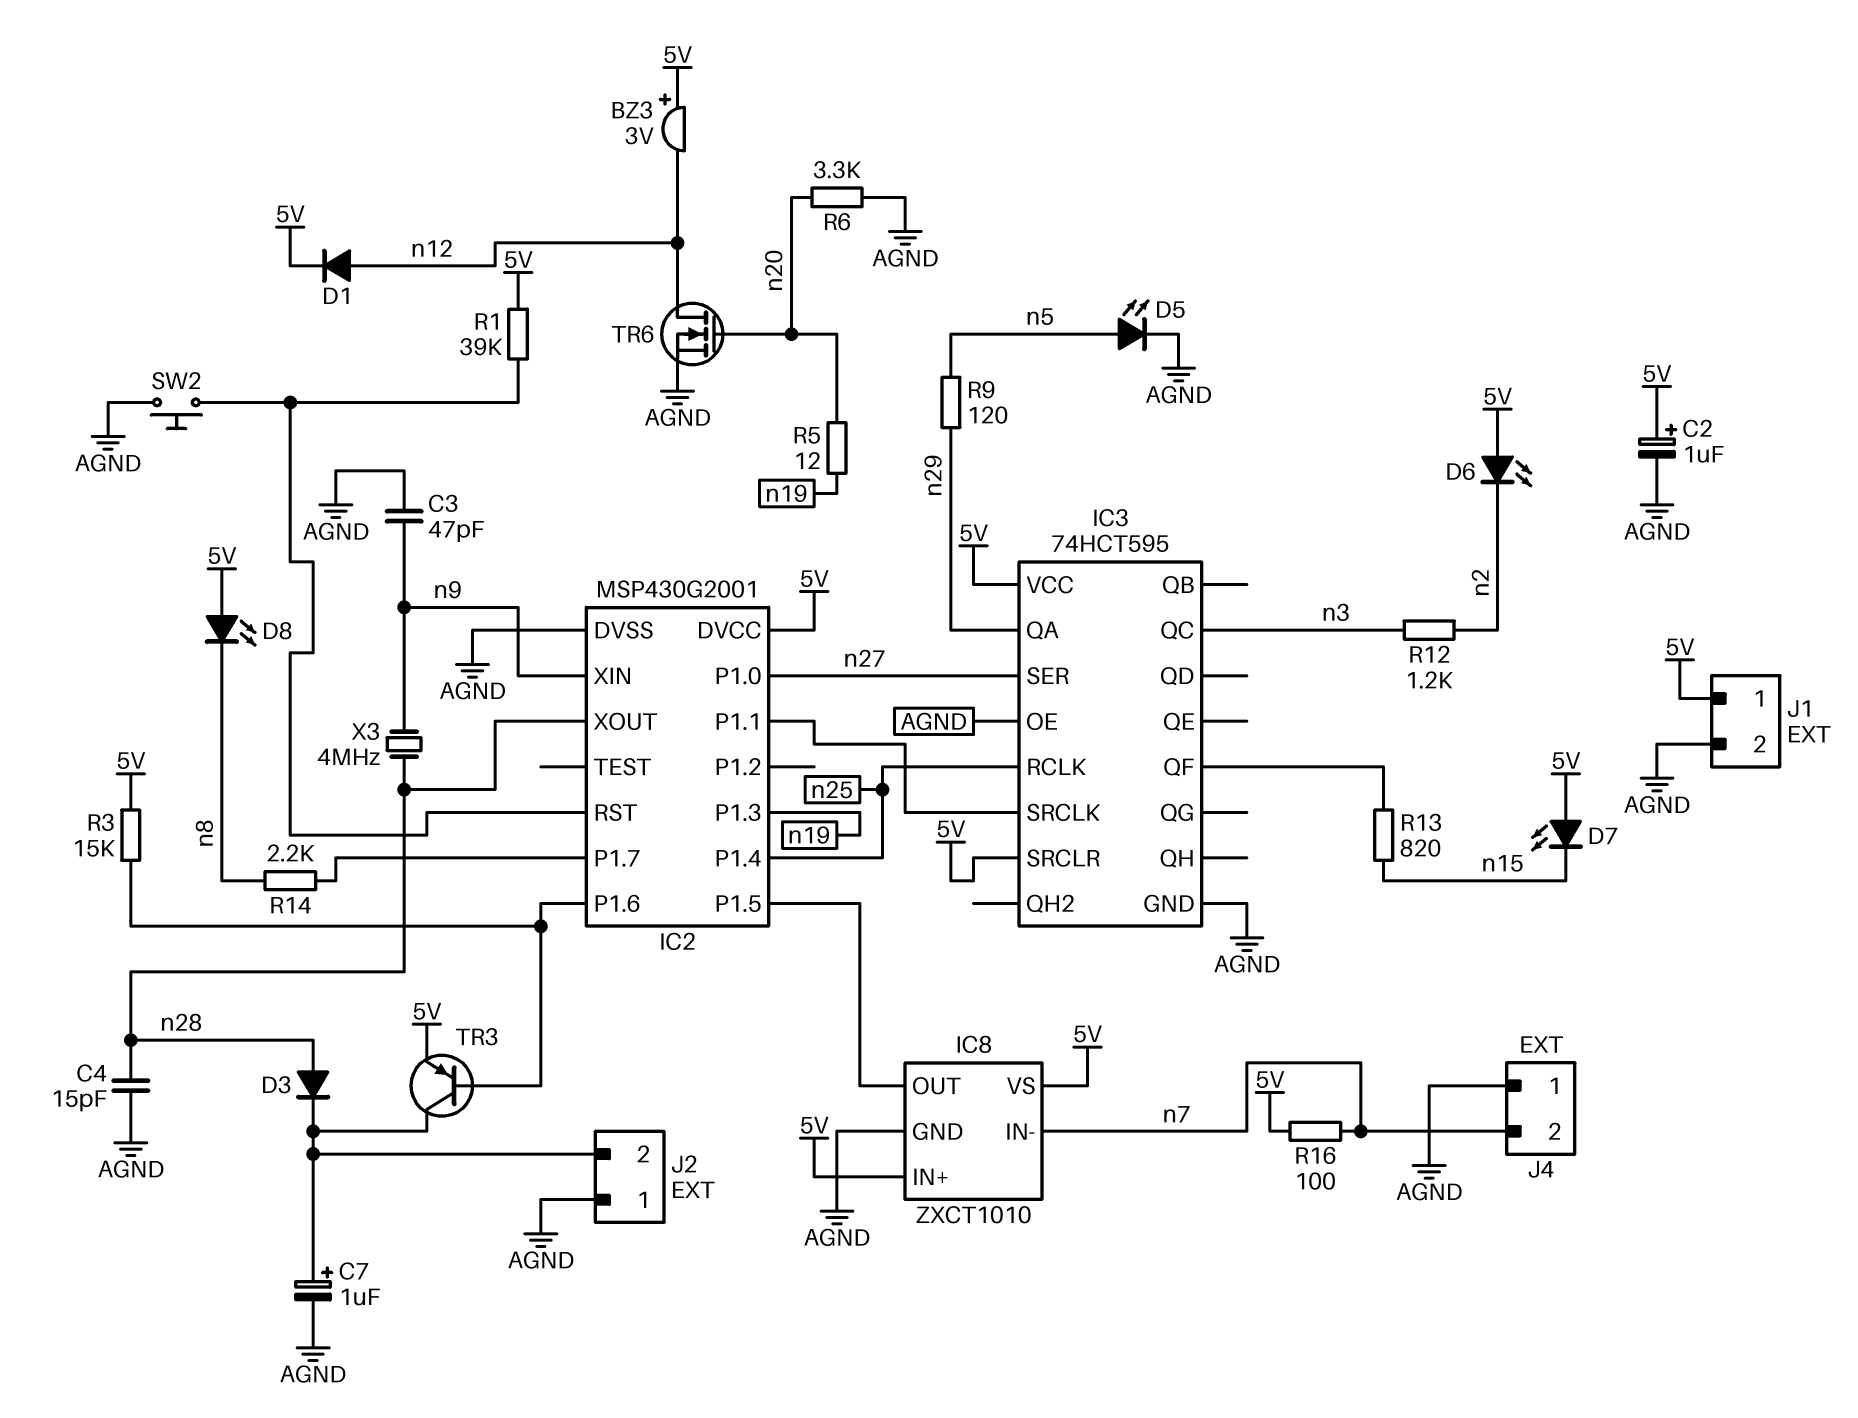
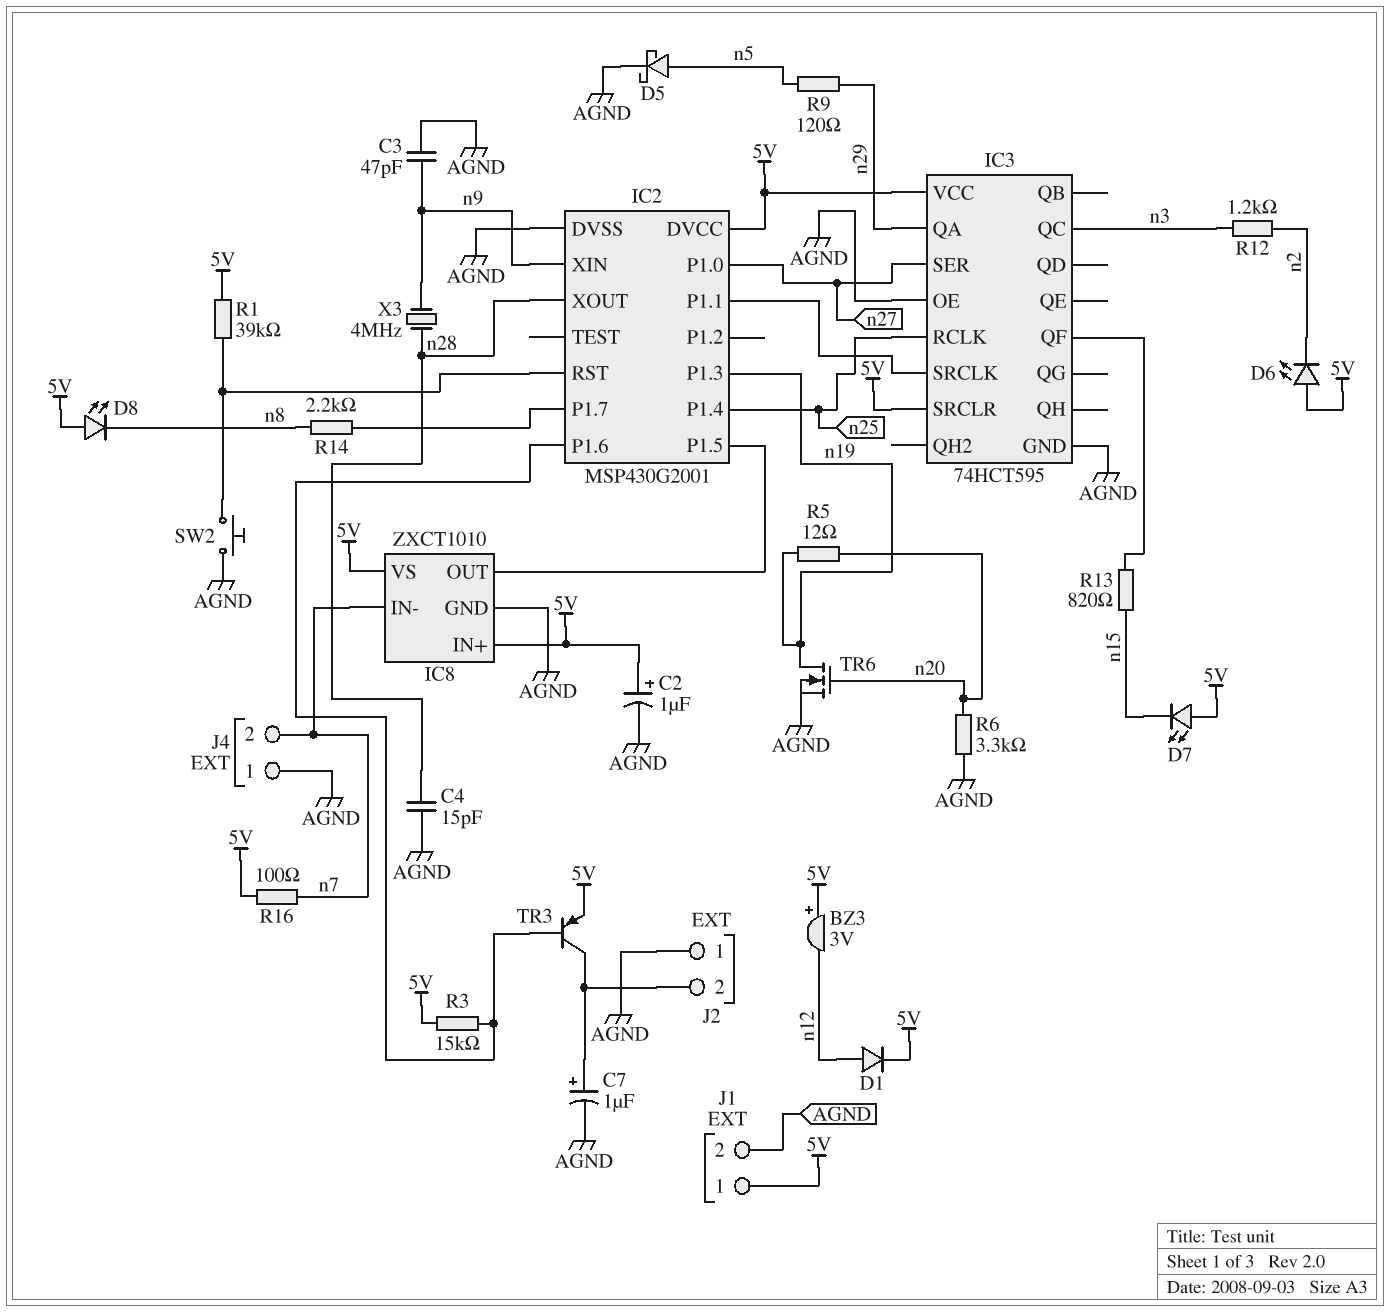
D3: diode (A n28, K J2/2) -> none
D5: LED (A n5, K AGND) -> schottky (A n5, K AGND)
TR6: NMOS (G n20, D n12, S AGND) -> NMOS (G n20, D n19, S AGND)

